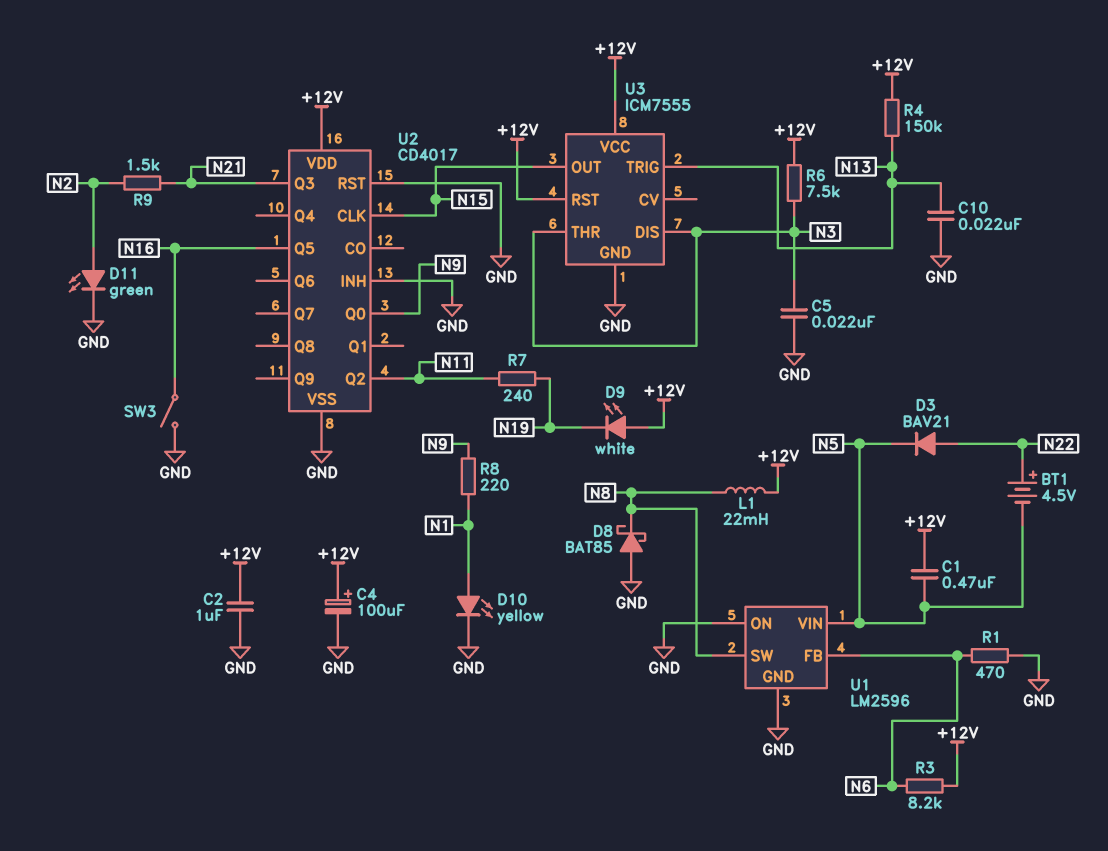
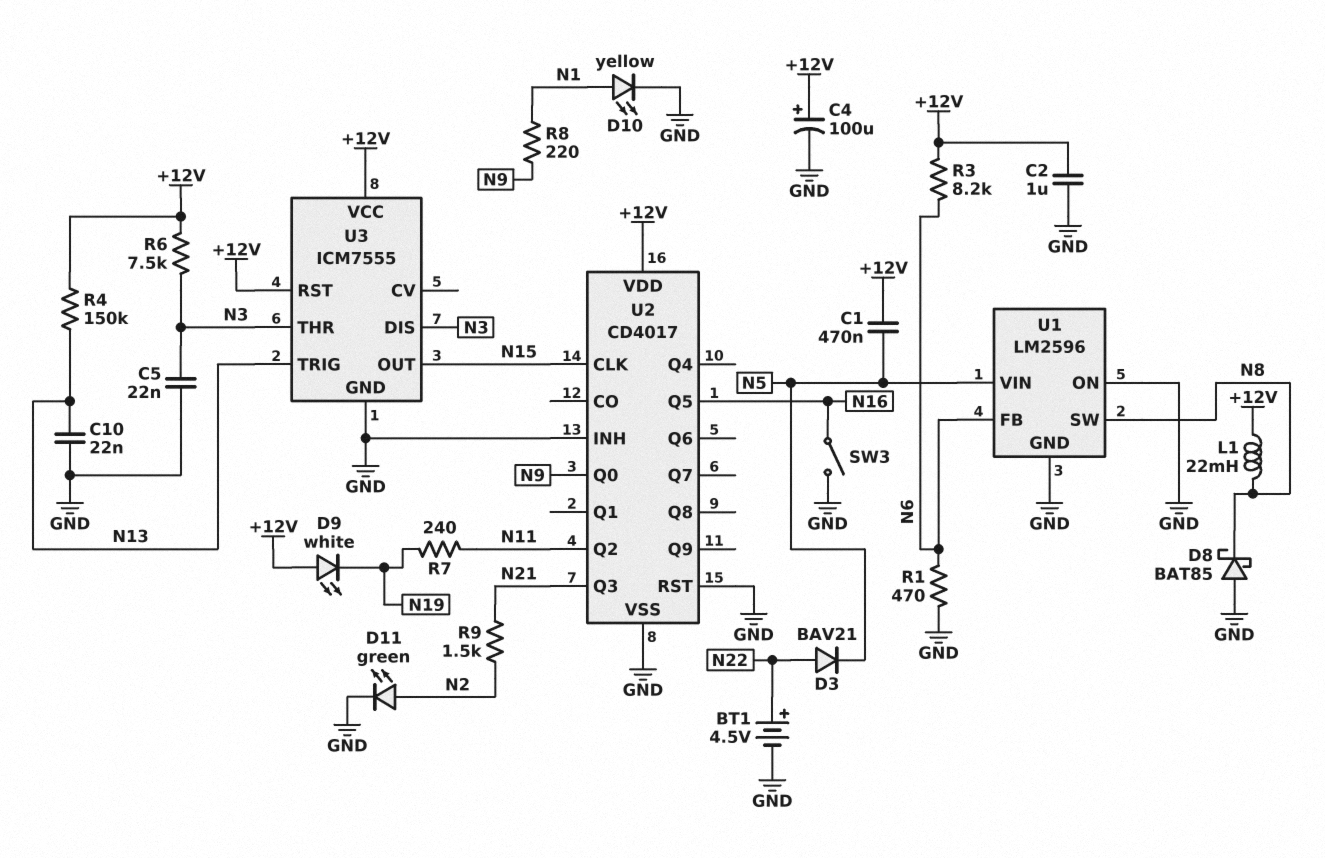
BT1: 4.5V (plus N22, minus N5) -> 4.5V (plus N22, minus GND)

